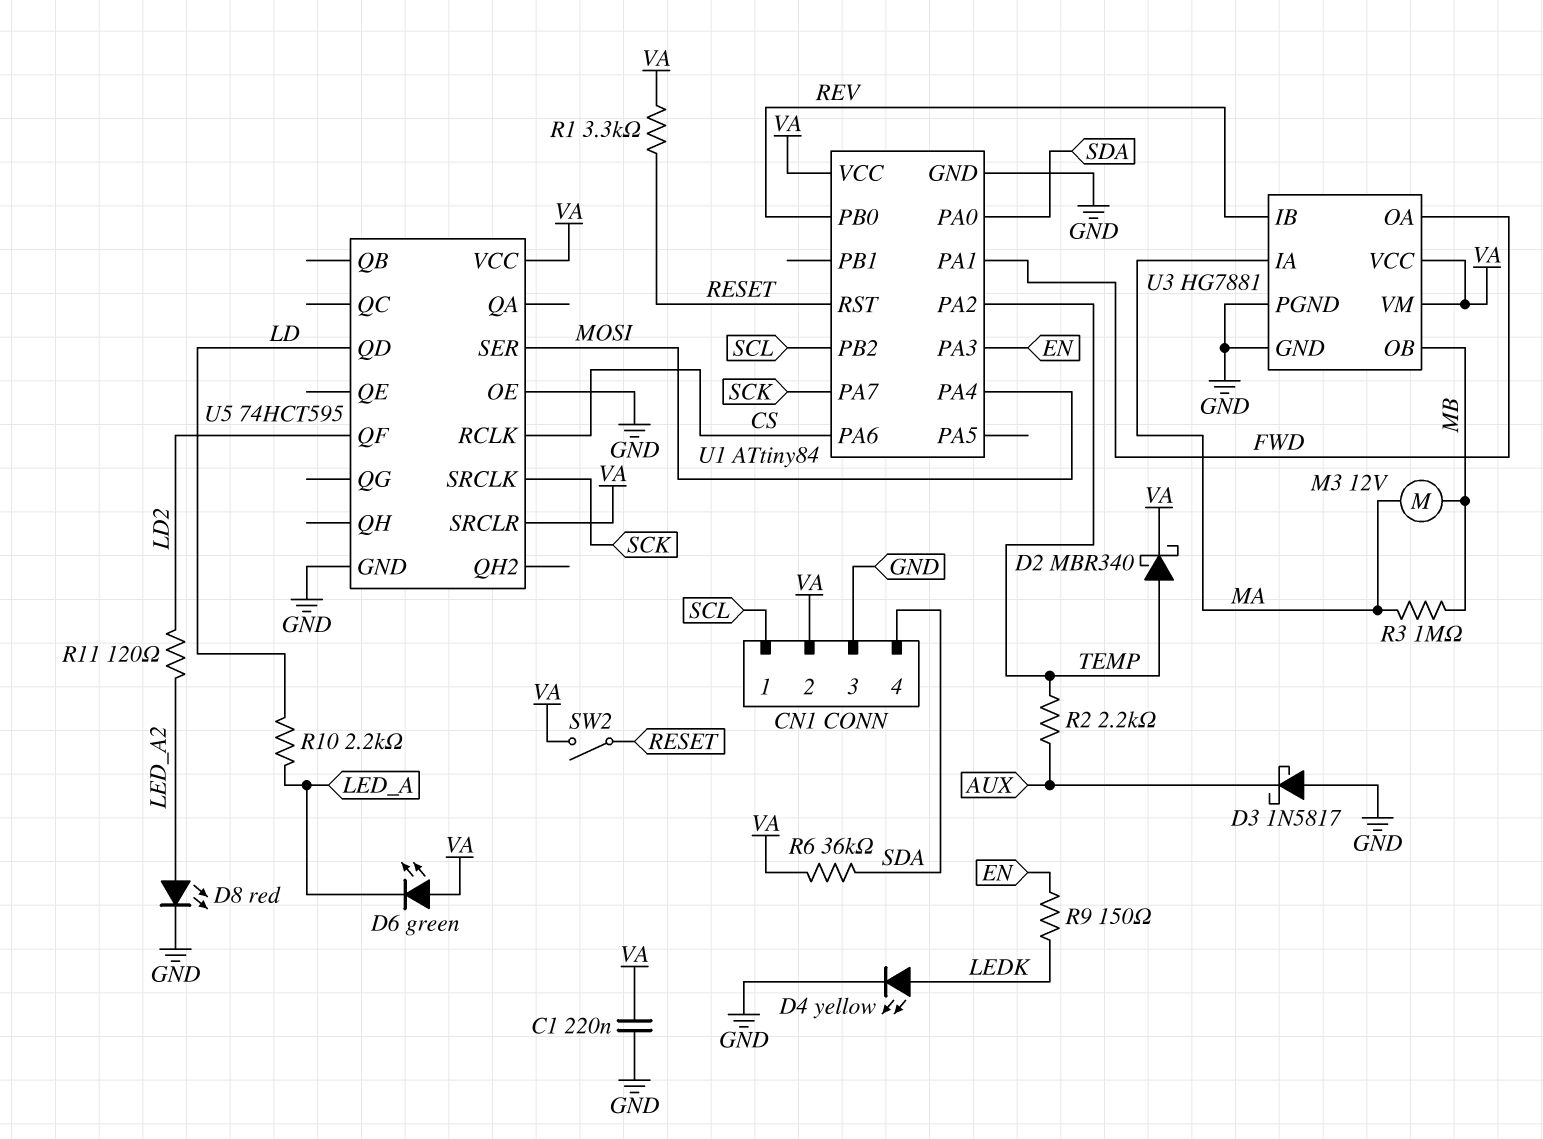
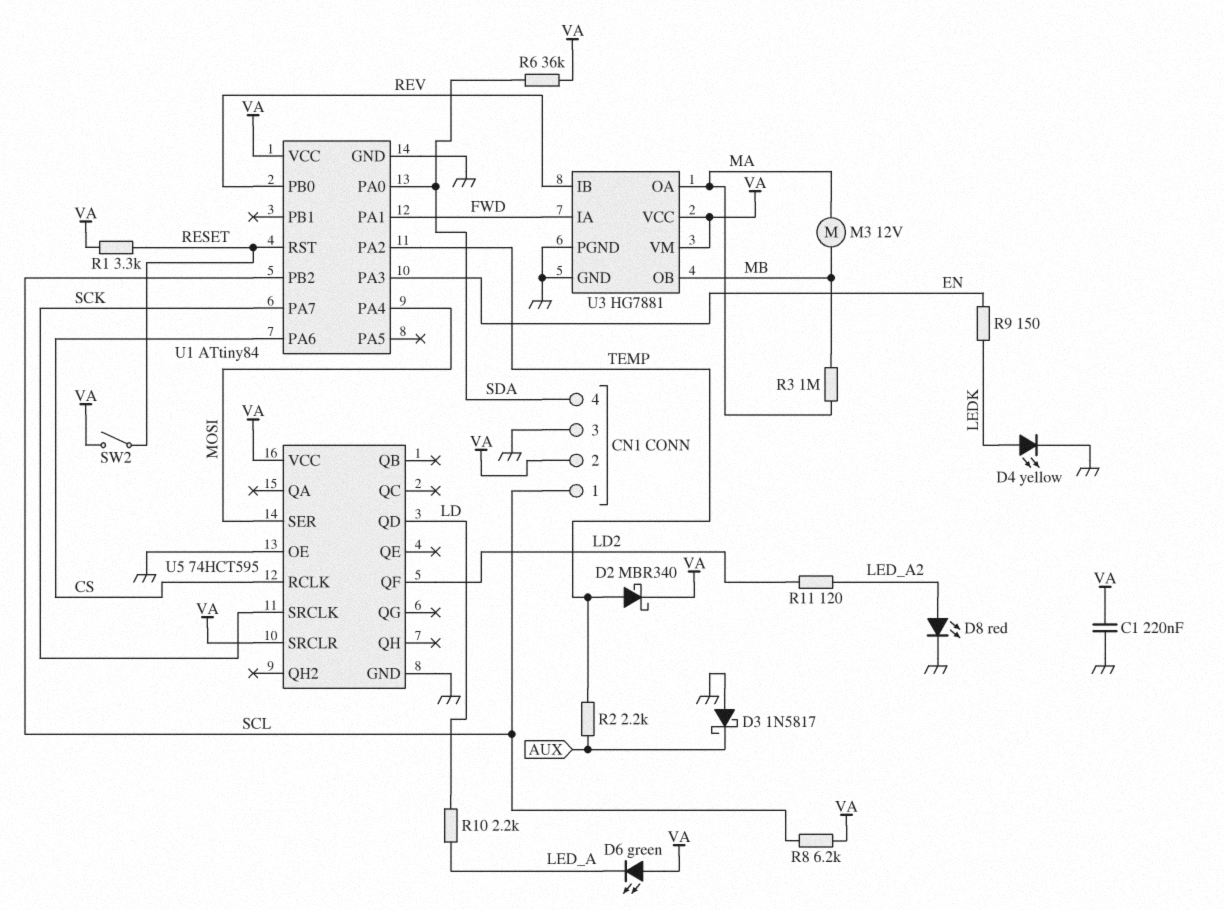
R8: none -> 6.2k (SCL, VA)
U3 pin IA: MA -> FWD
U3 pin OA: FWD -> MA

